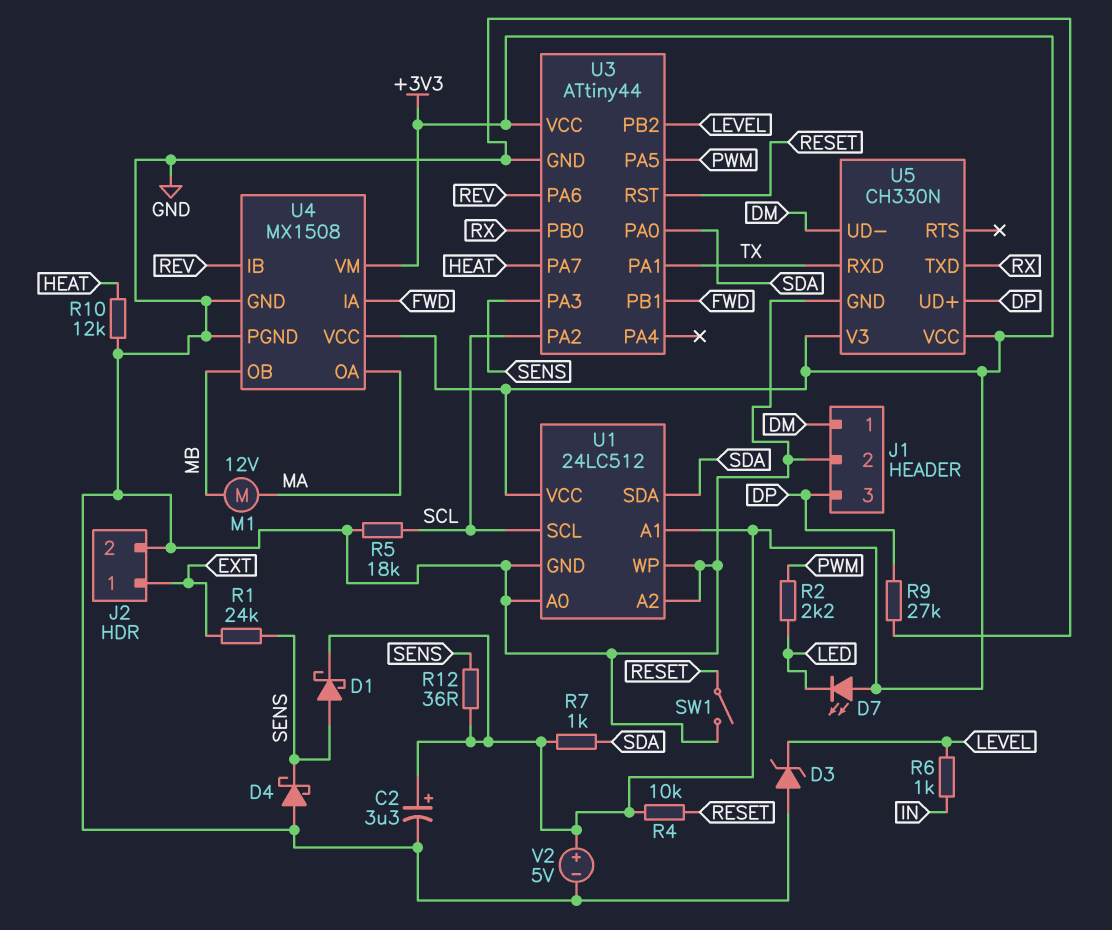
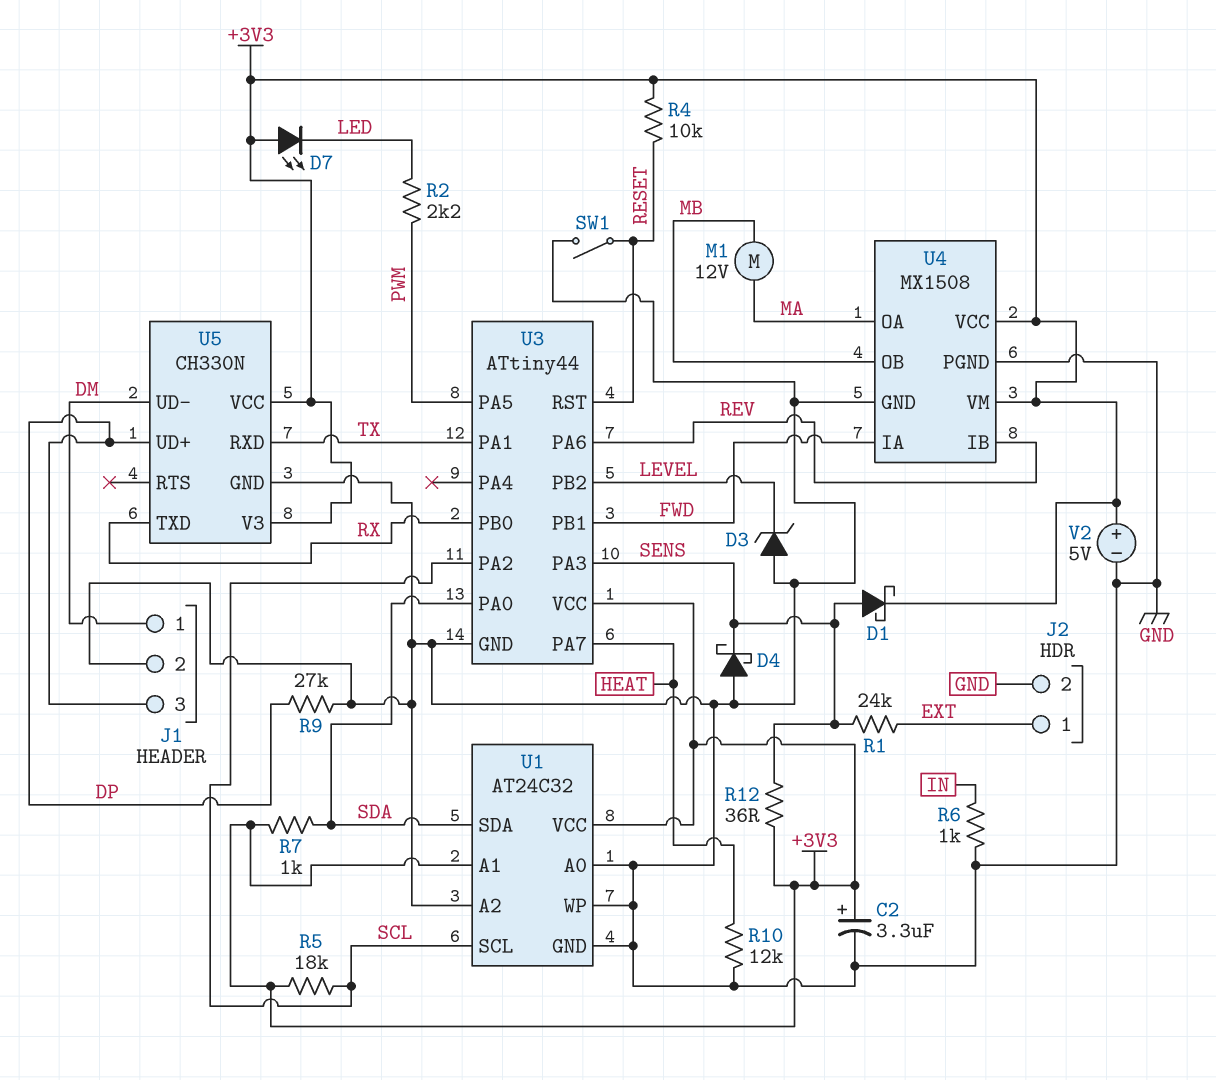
R5: 18k (GND, SCL) -> 18k (+3V3, SCL)
R6: 1k (IN, LEVEL) -> 1k (GND, IN)
U1: 24LC512 -> AT24C32

